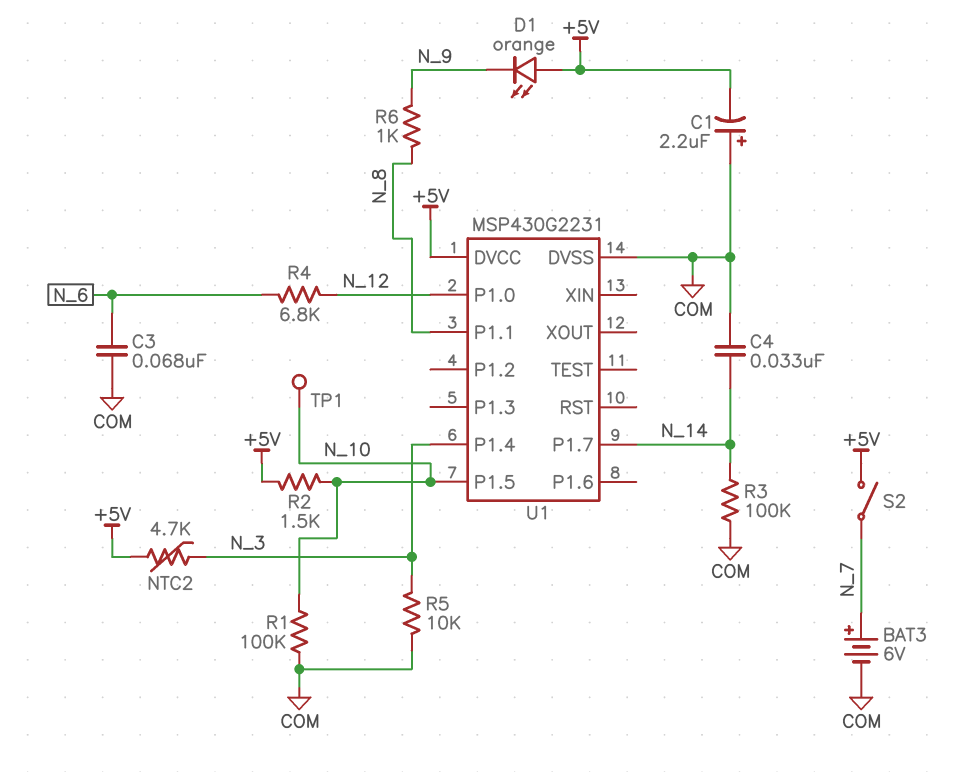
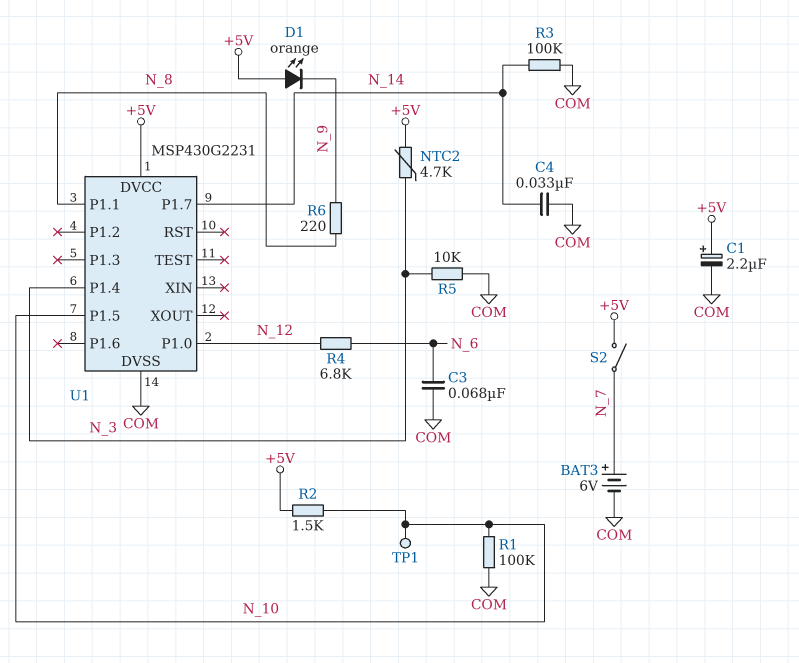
C1: 2.2uF (plus COM, minus +5V) -> 2.2uF (plus +5V, minus COM)
R6: 1k (N_8, N_9) -> 220 (N_8, N_9)

